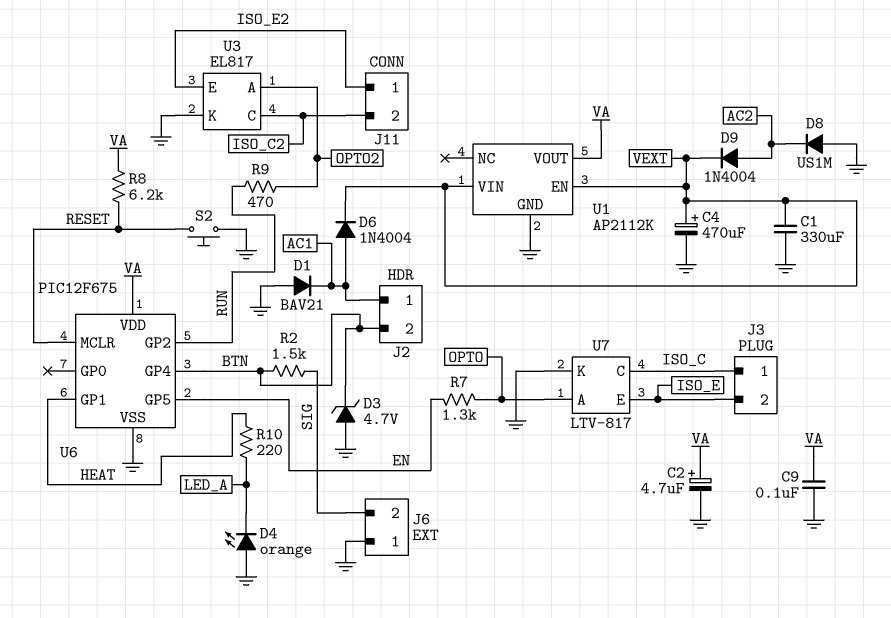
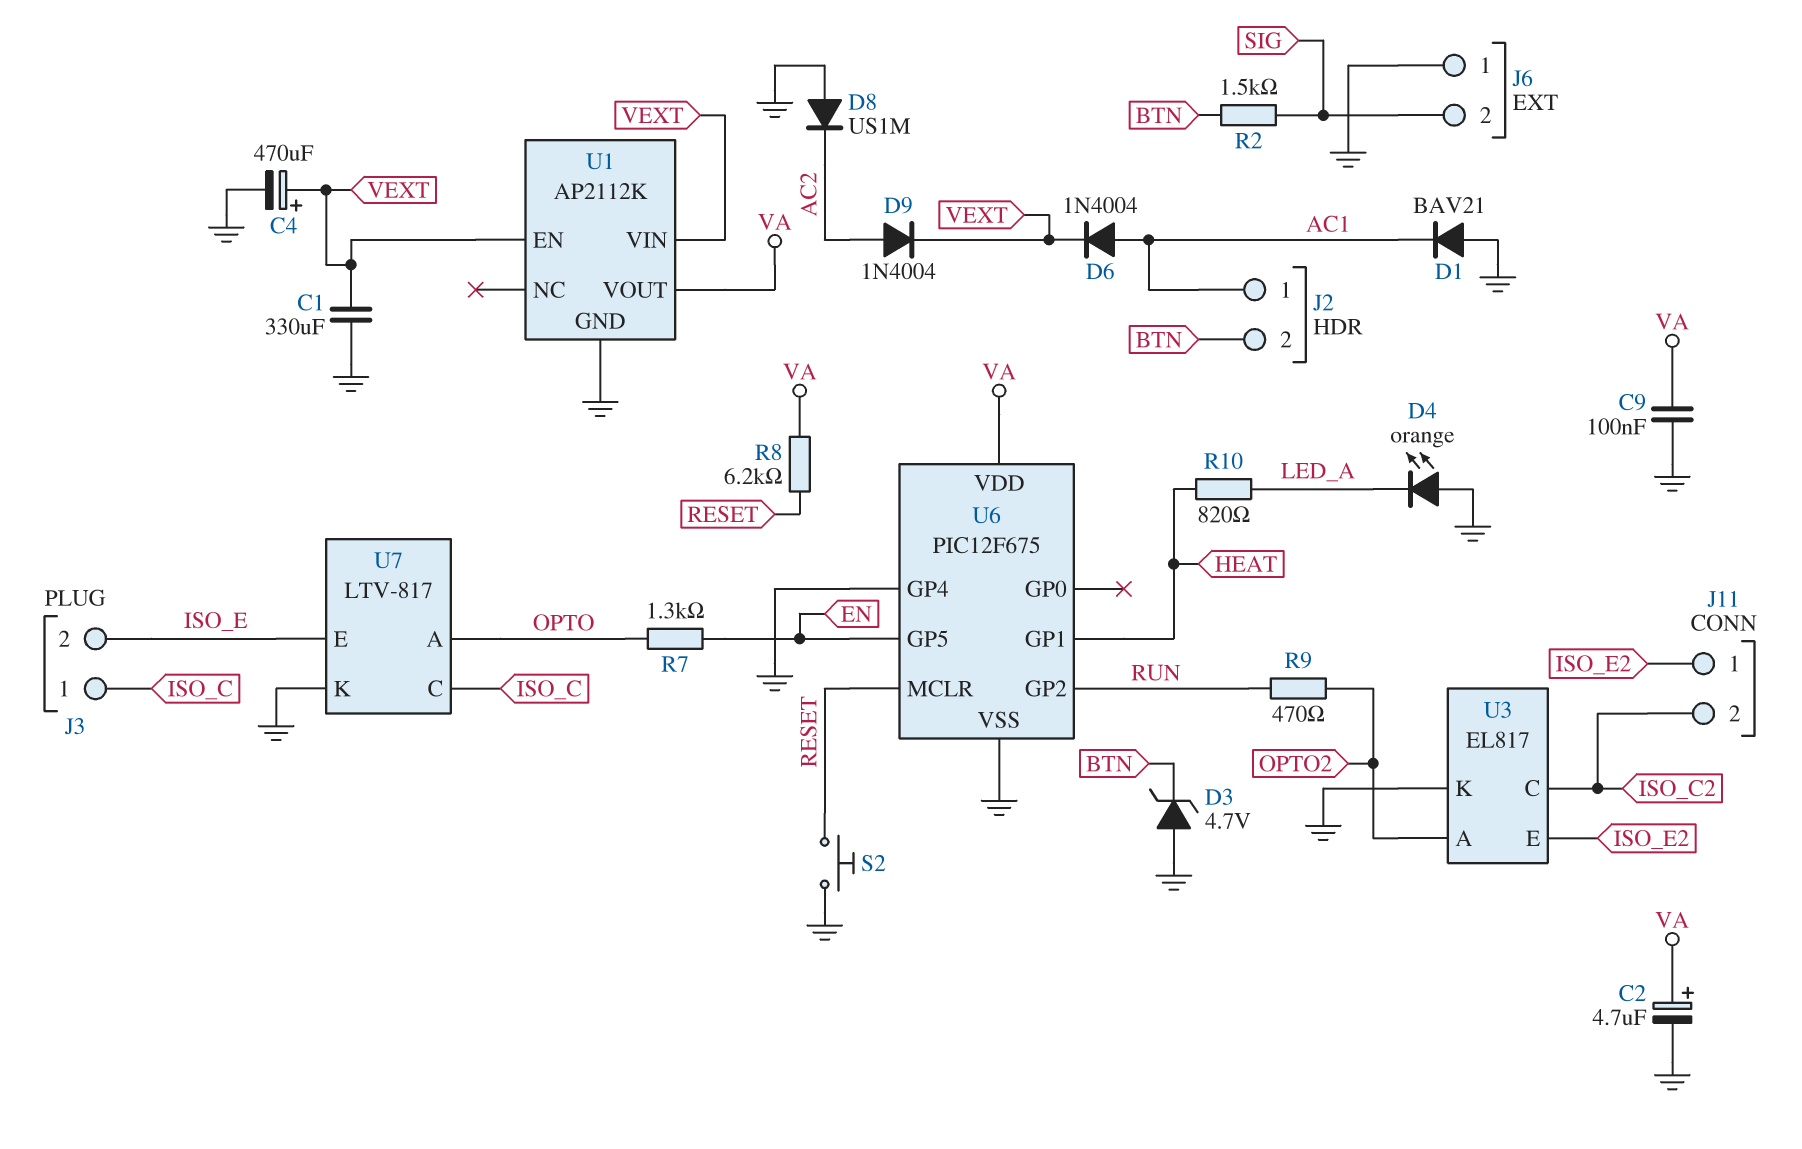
R10: 220 (HEAT, LED_A) -> 820 (HEAT, LED_A)
U6 pin GP4: BTN -> GND

